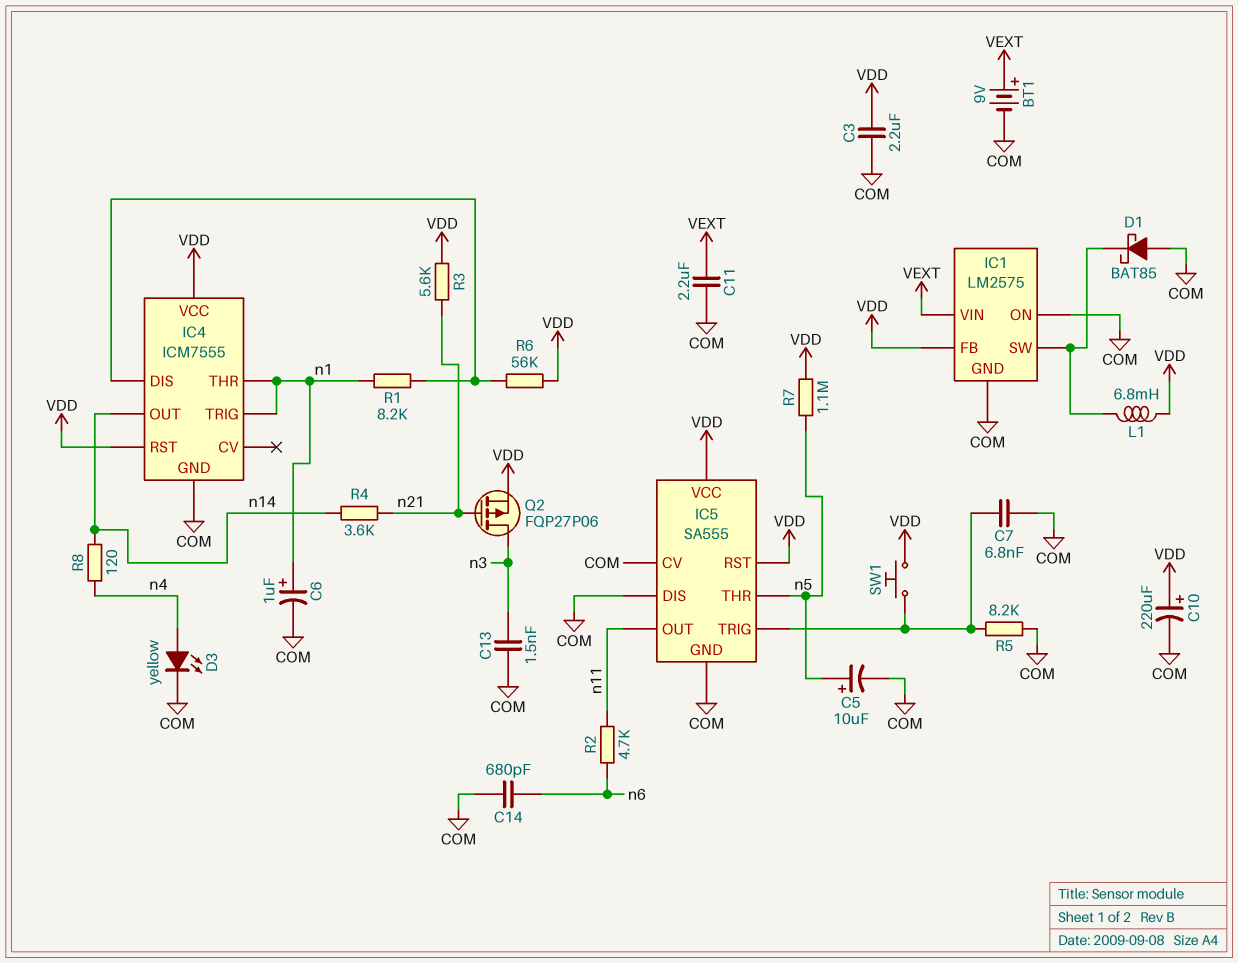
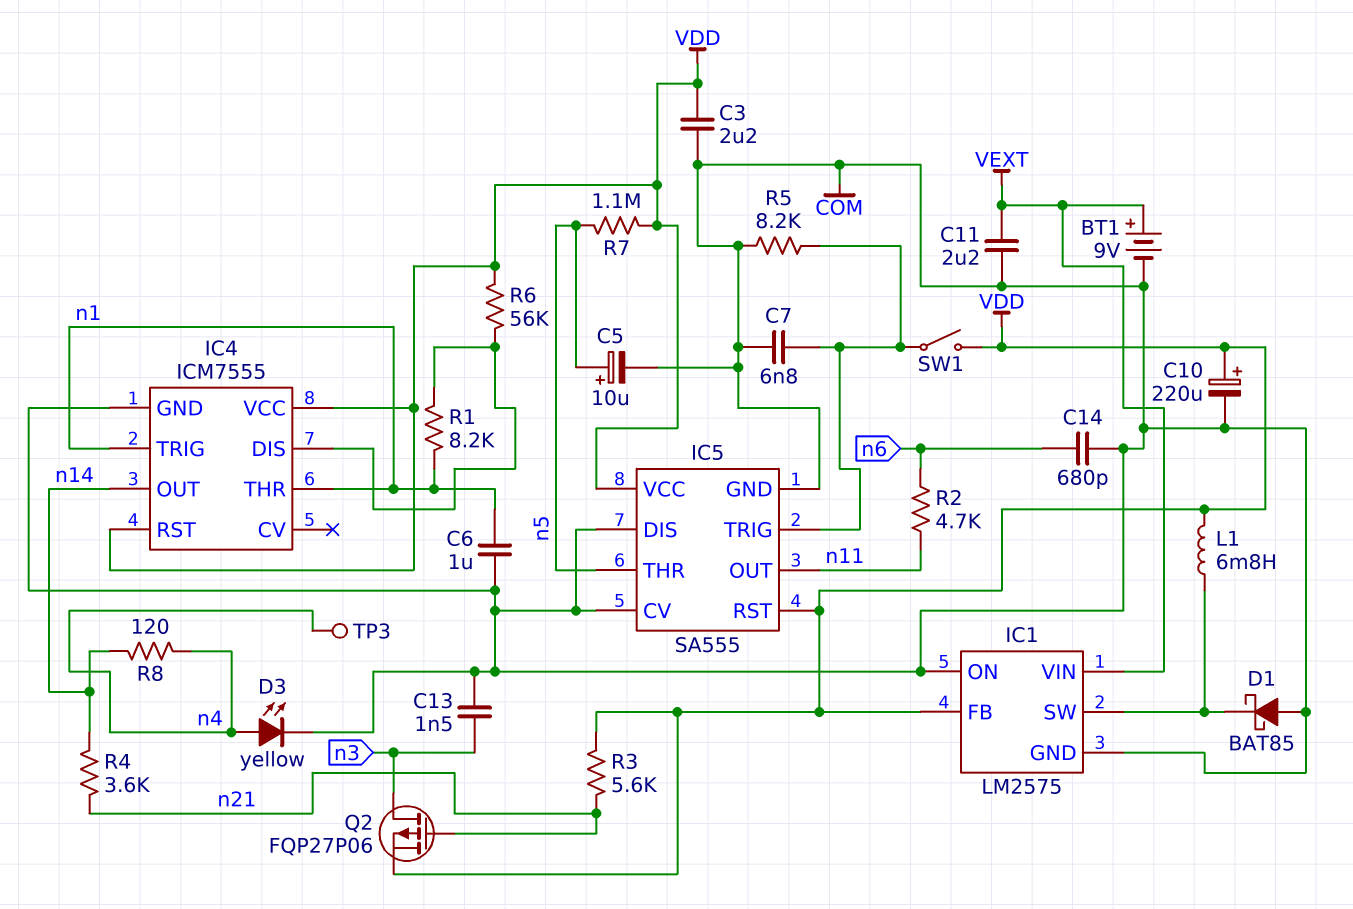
C6: 1uF (plus n1, minus COM) -> 1uF (COM, n1)
SW1: button (IC5/TRIG, VDD) -> switch (IC5/TRIG, VDD)
TP3: none -> test point (n4)

